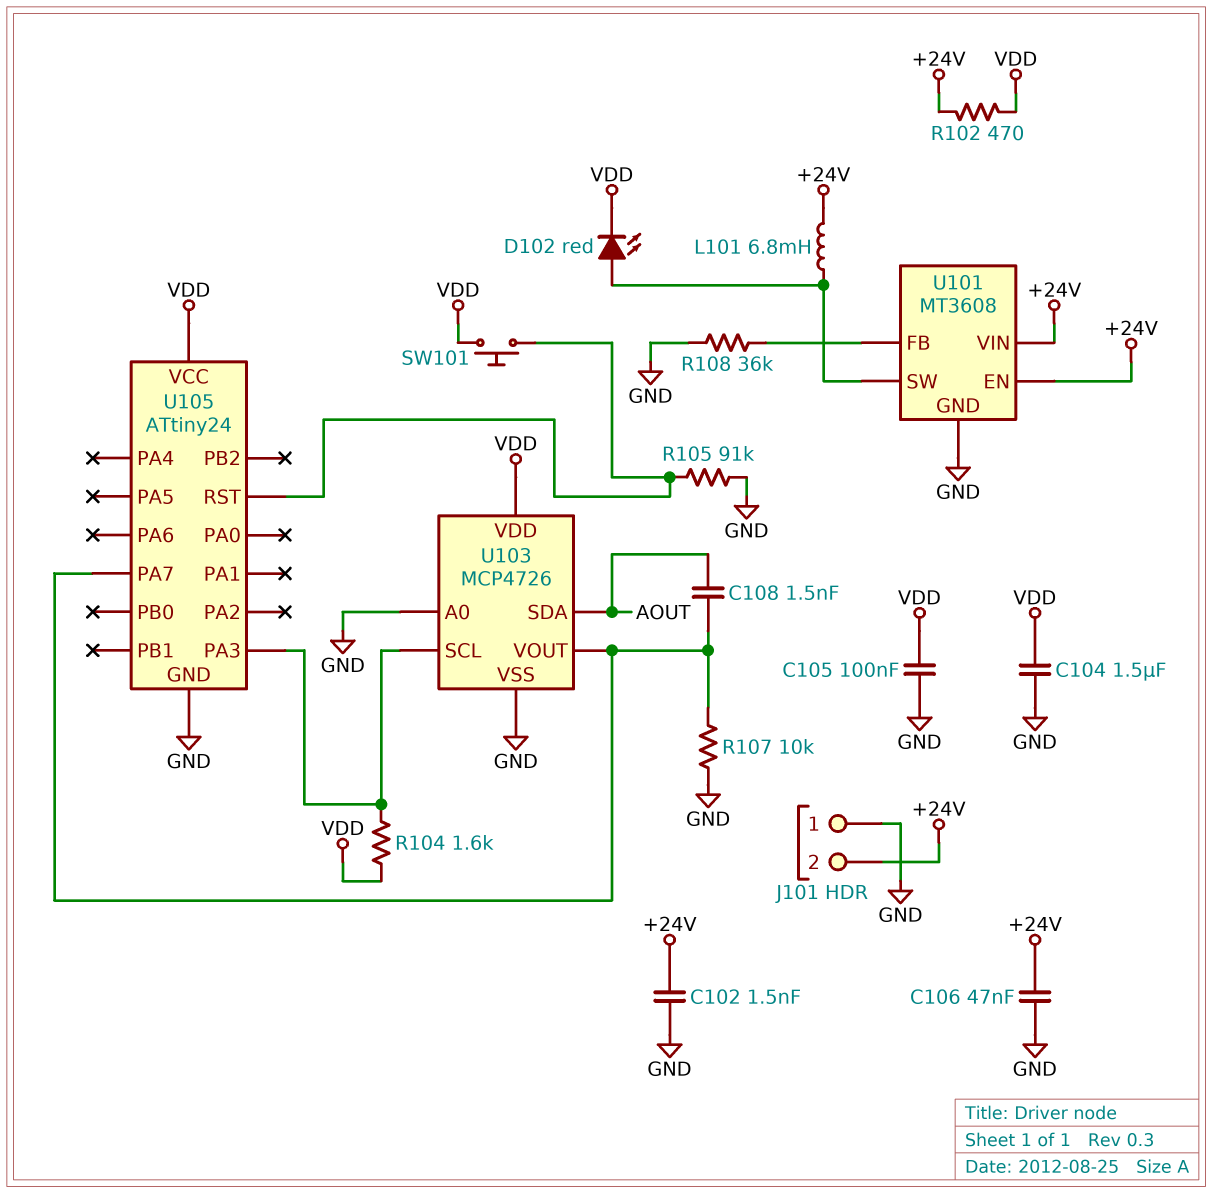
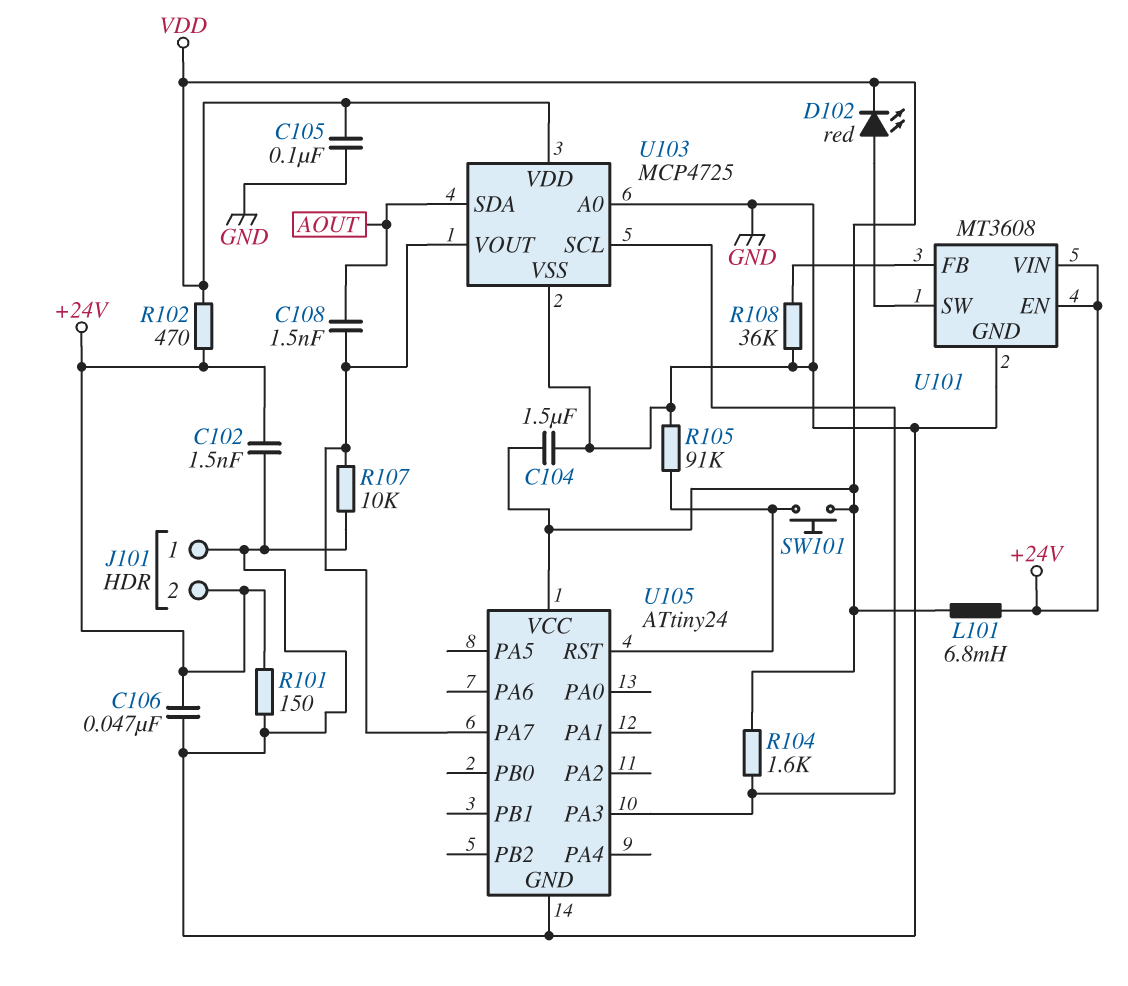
L101: 6.8mH (+24V, U101/SW) -> 6.8mH (+24V, VDD)
R101: none -> 150 (+24V, GND)
U103: MCP4726 -> MCP4725

